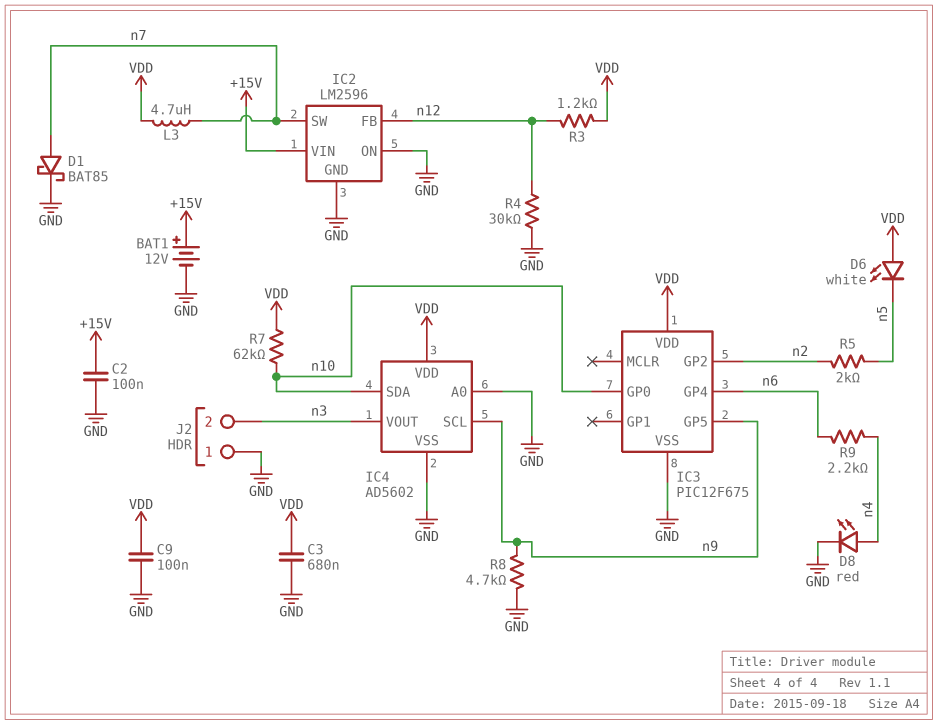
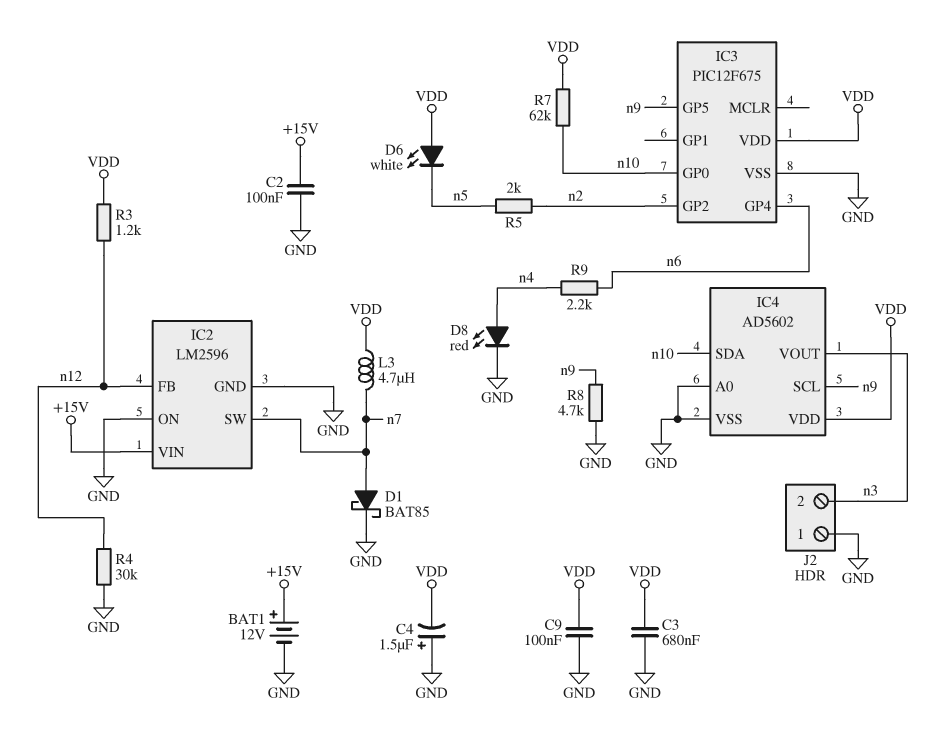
C4: none -> 1.5uF (plus GND, minus VDD)

